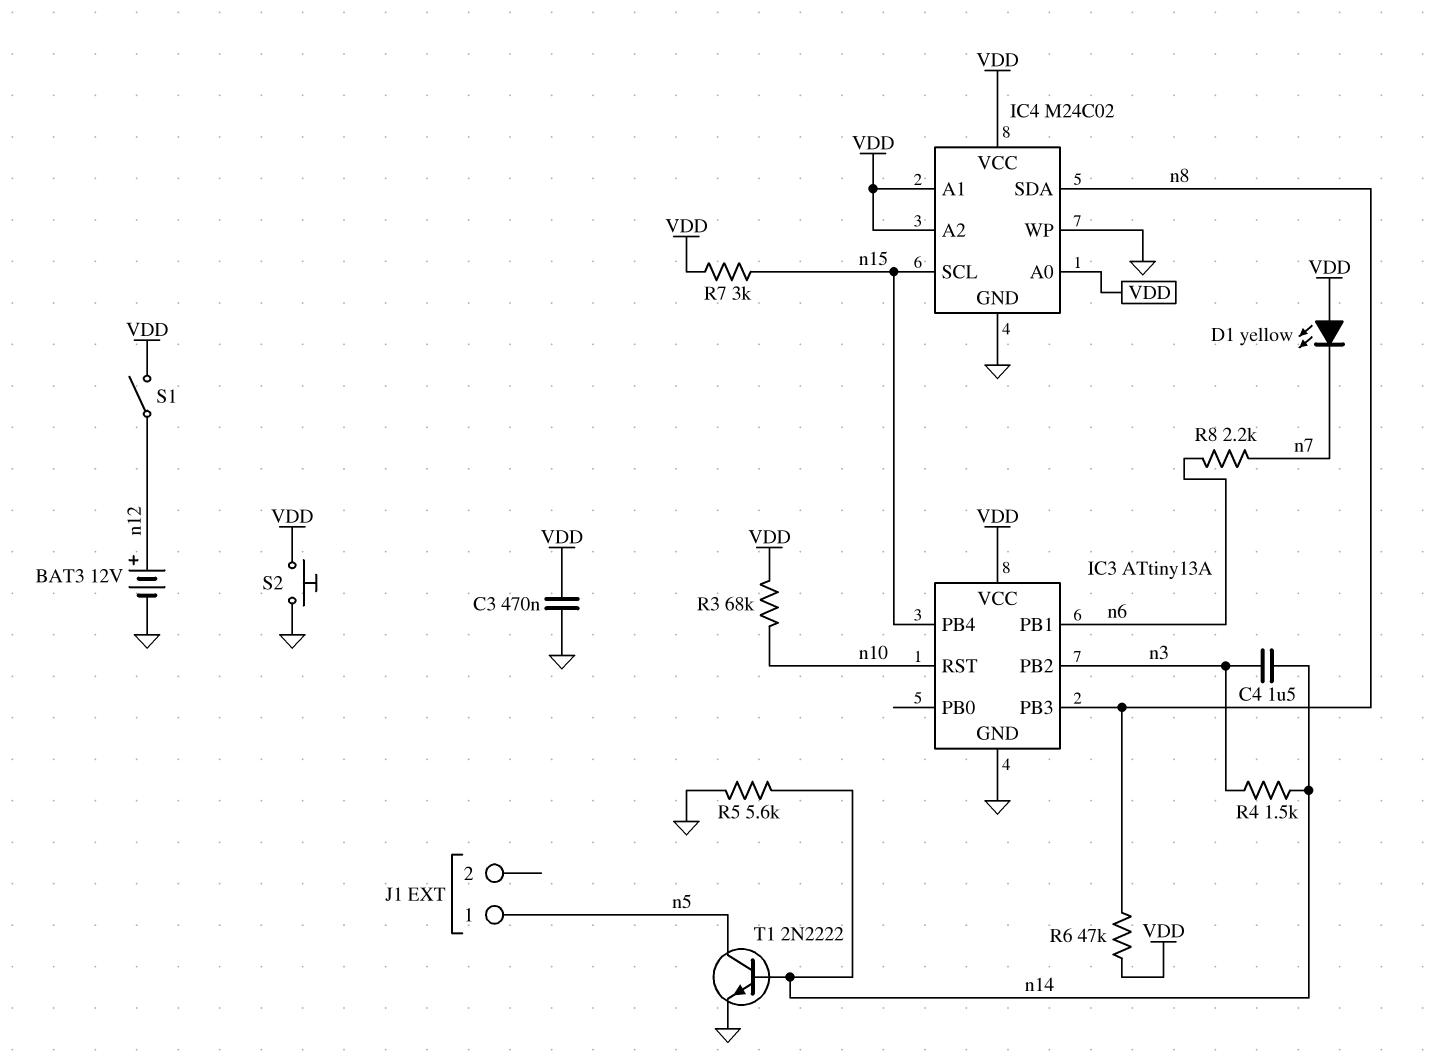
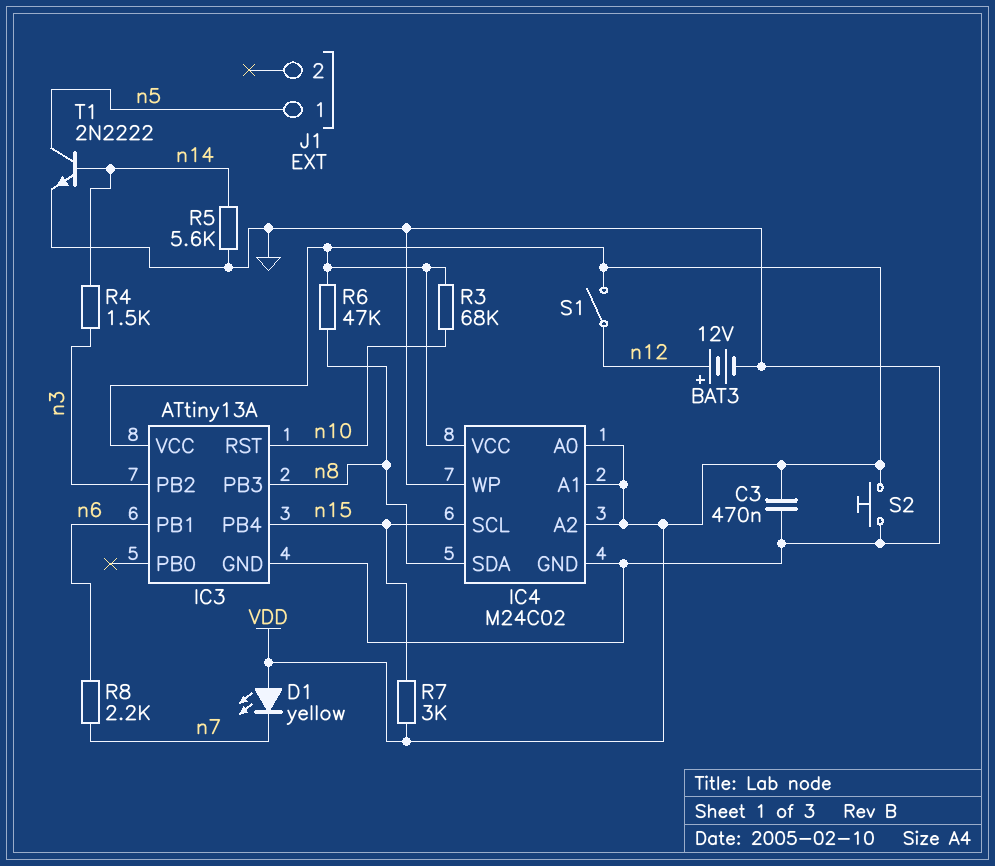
C4: 1.5uF (n3, n14) -> none

